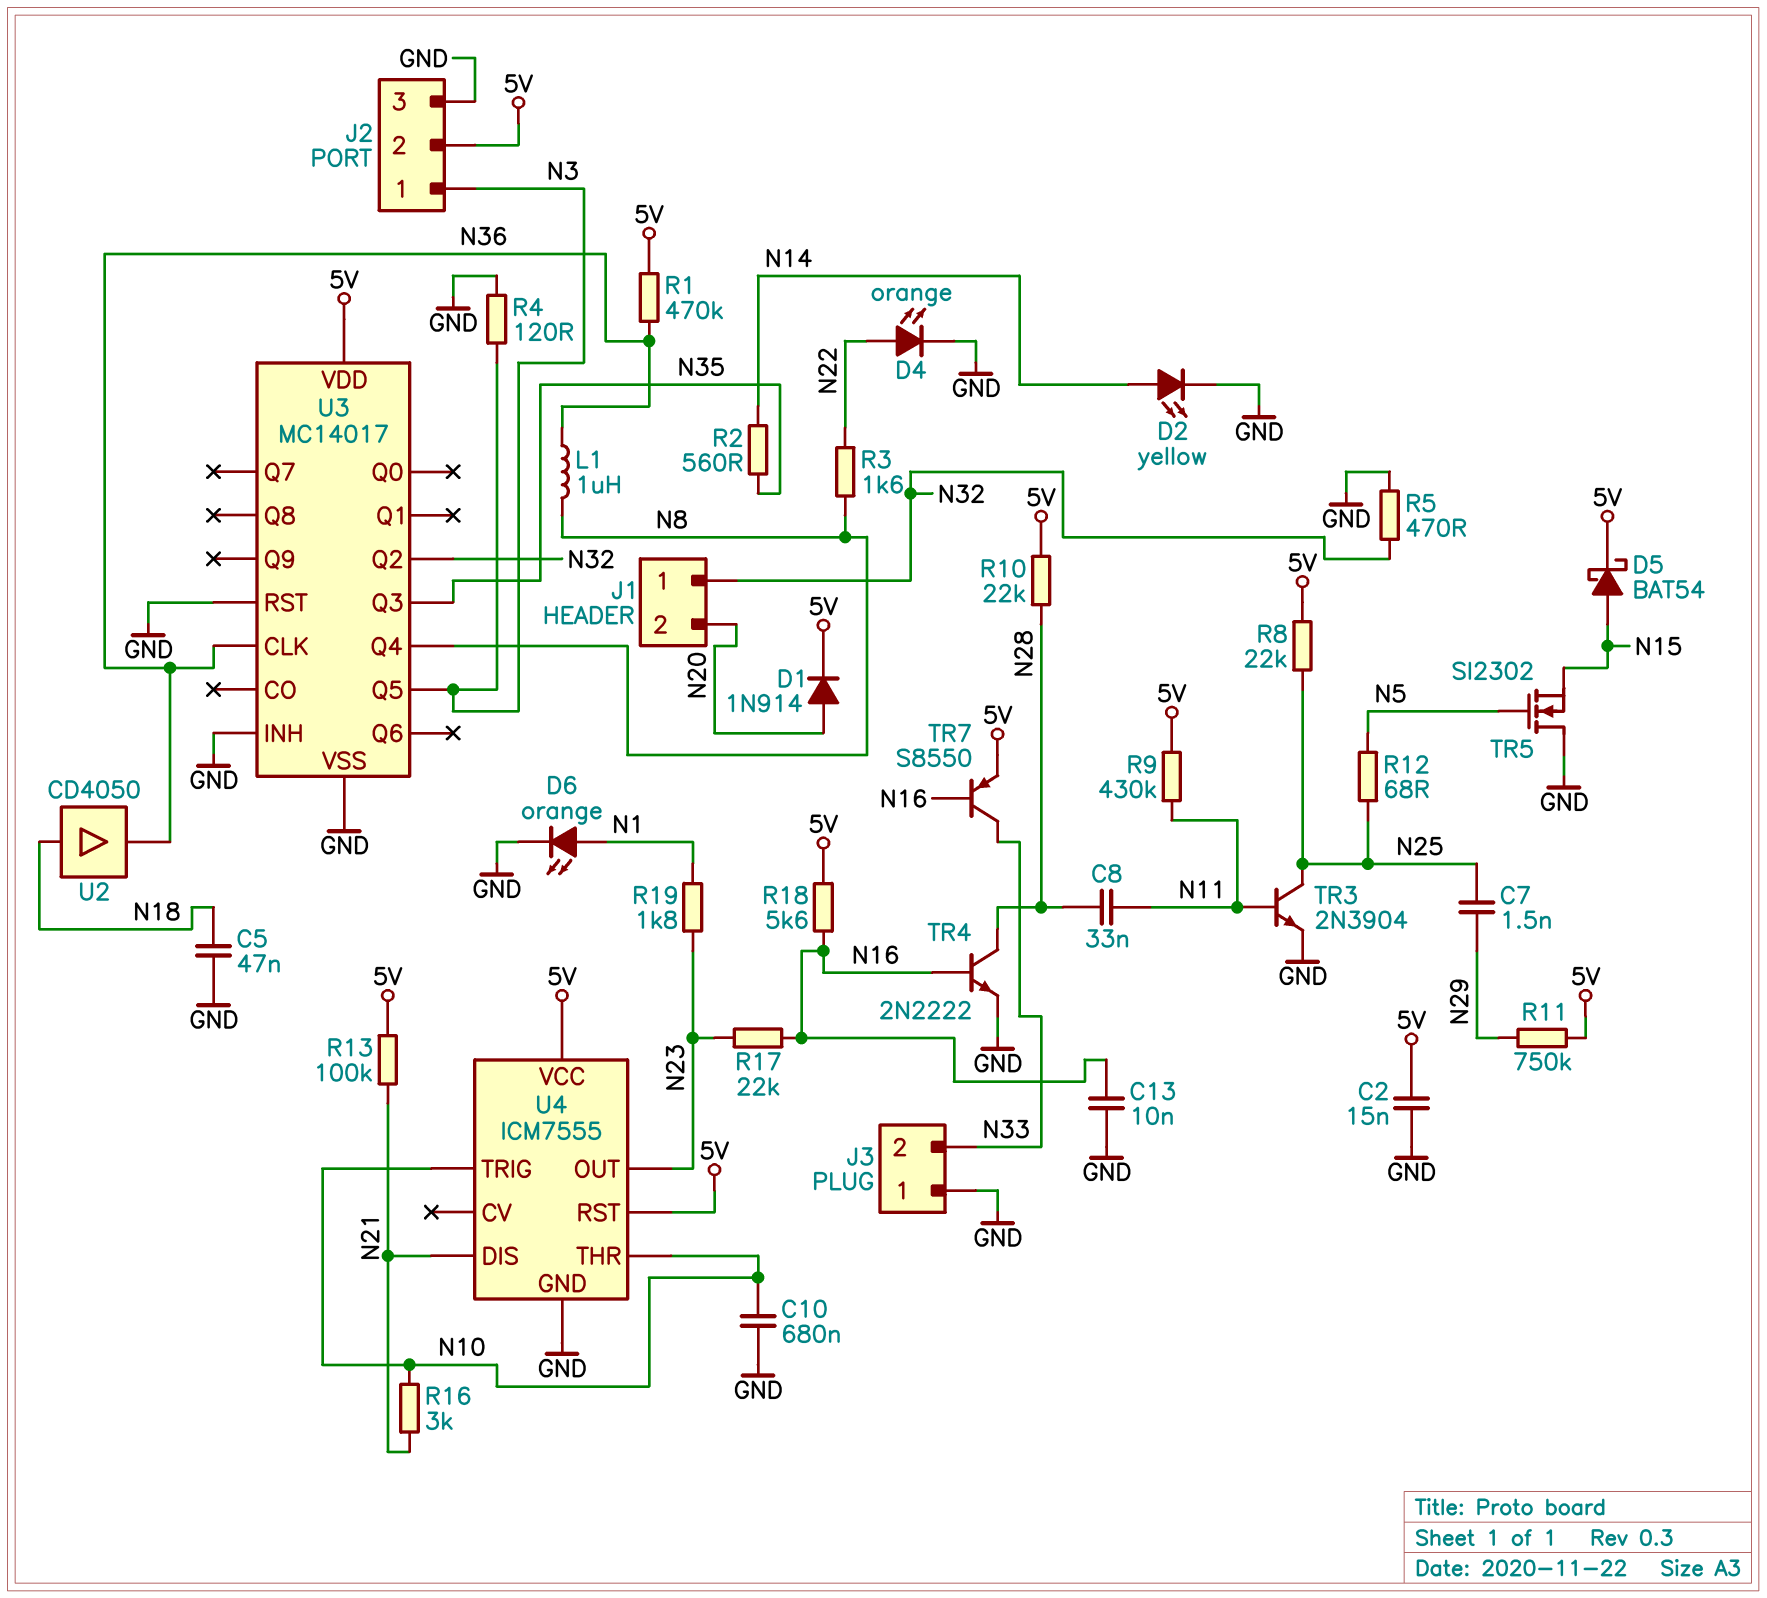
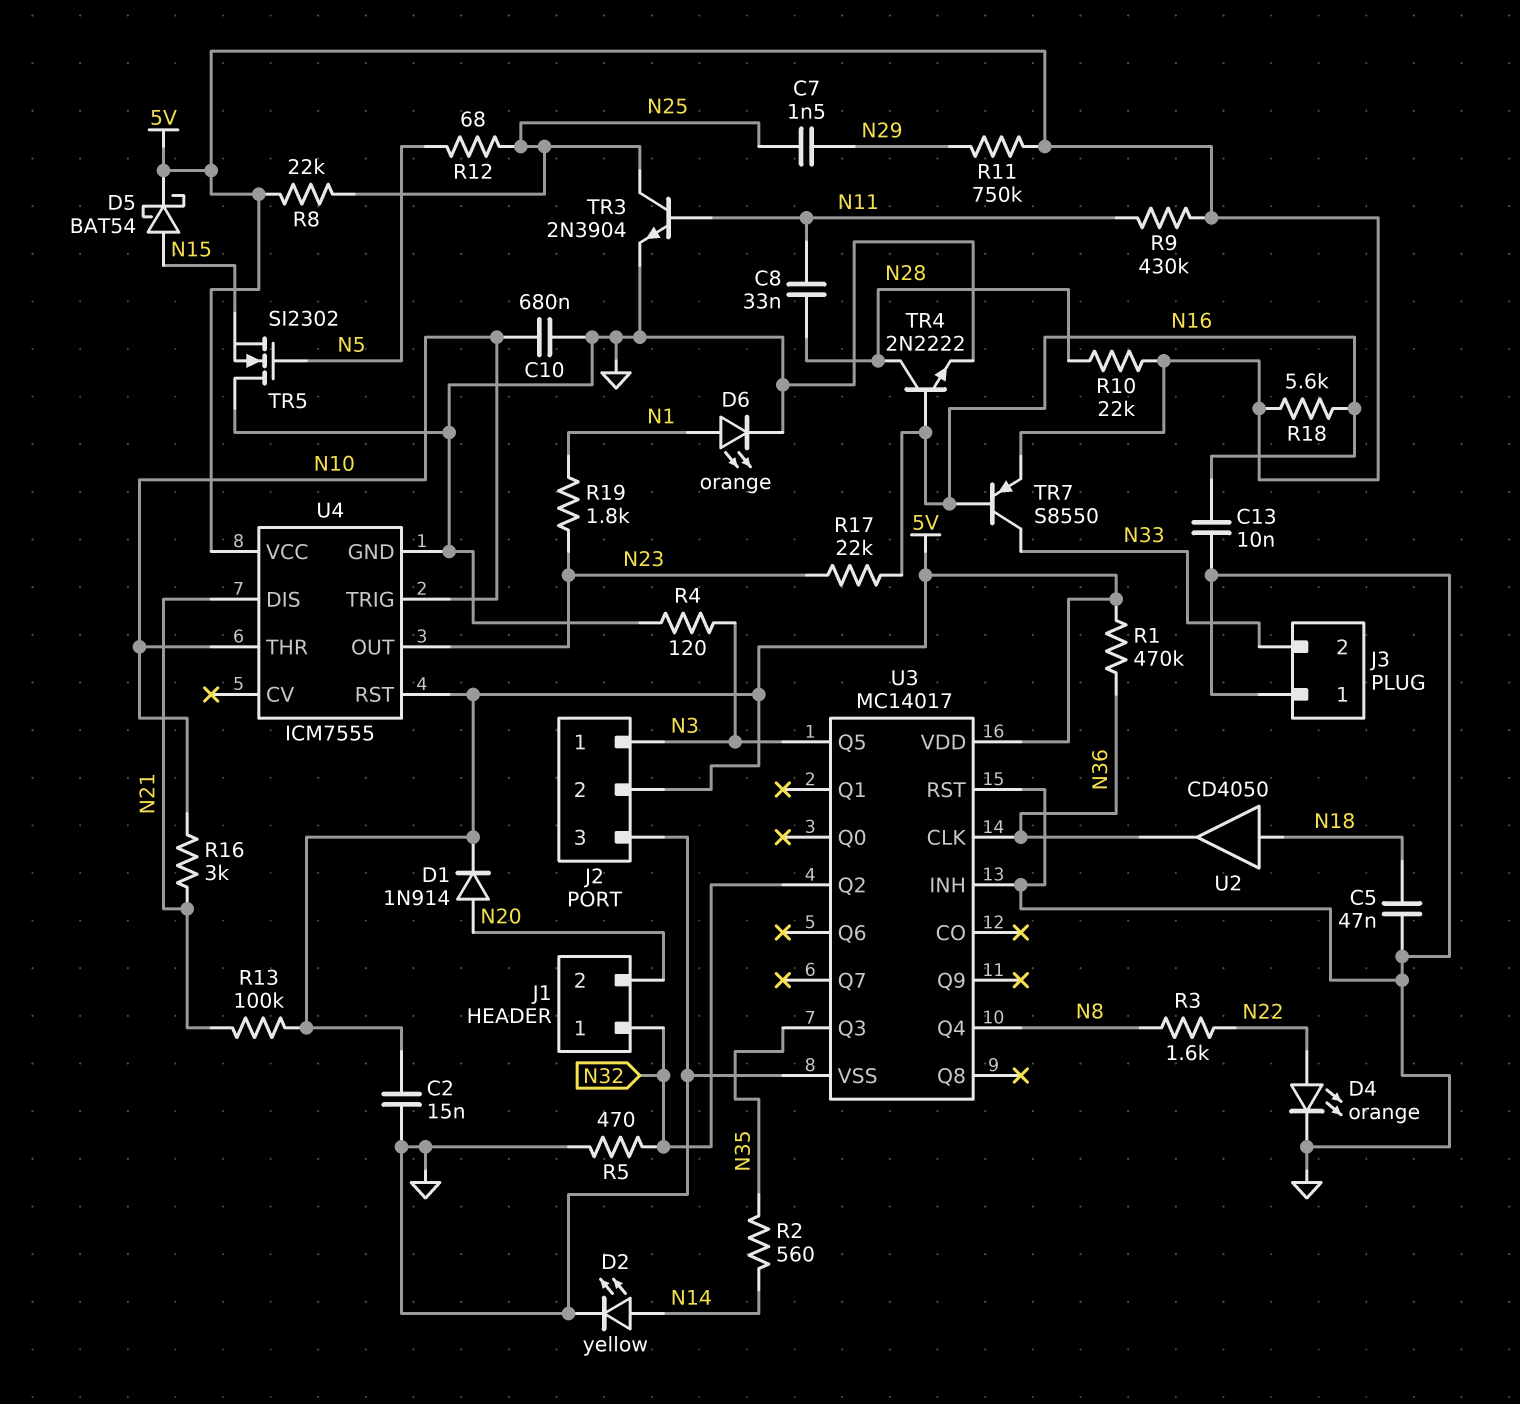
L1: 1uH (N8, N36) -> none

